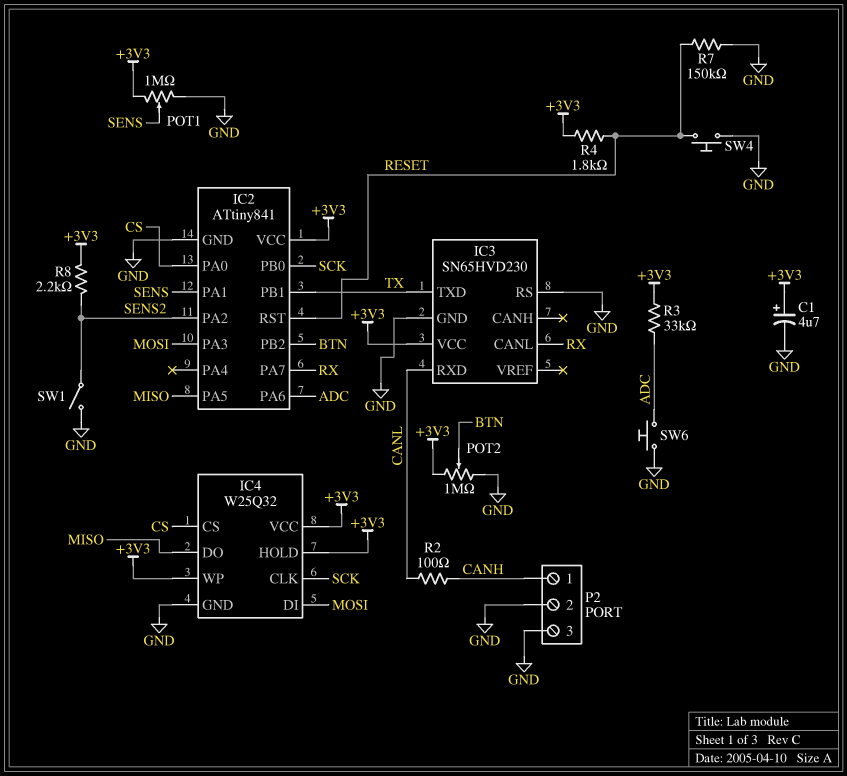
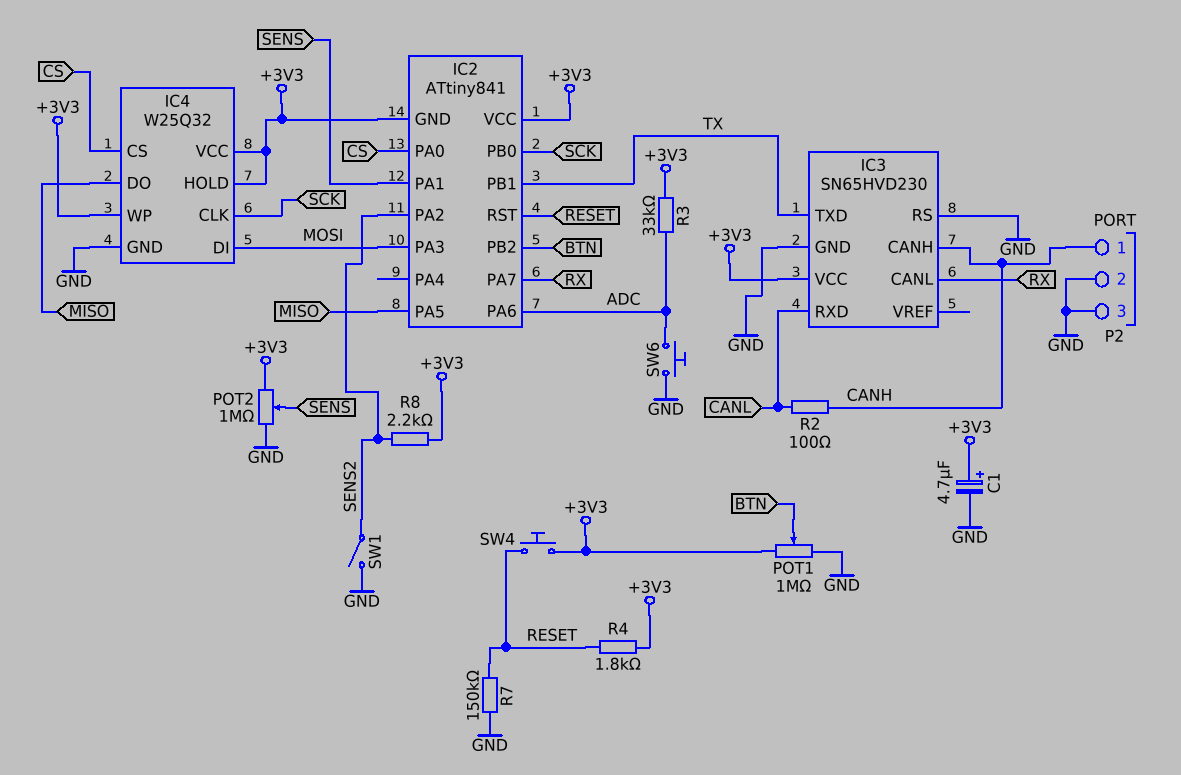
IC2 pin GND: GND -> +3V3
IC3 pin CANH: none -> CANH
POT1: 1M (+3V3, GND, wiper SENS) -> 1M (+3V3, GND, wiper BTN)
POT2: 1M (+3V3, GND, wiper BTN) -> 1M (+3V3, GND, wiper SENS)
SW4: button (GND, RESET) -> button (+3V3, RESET)

